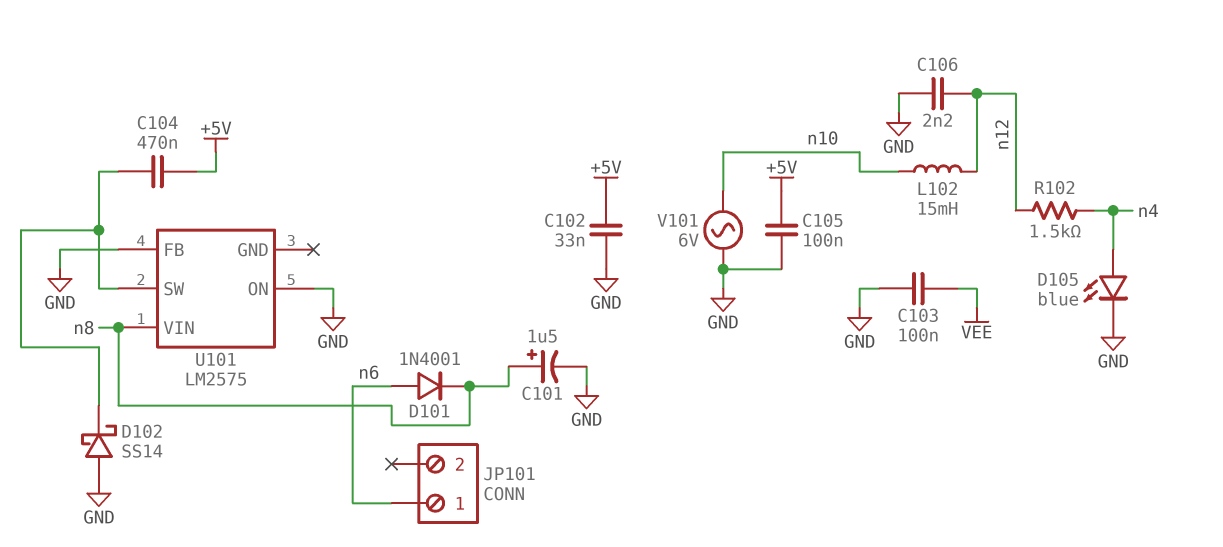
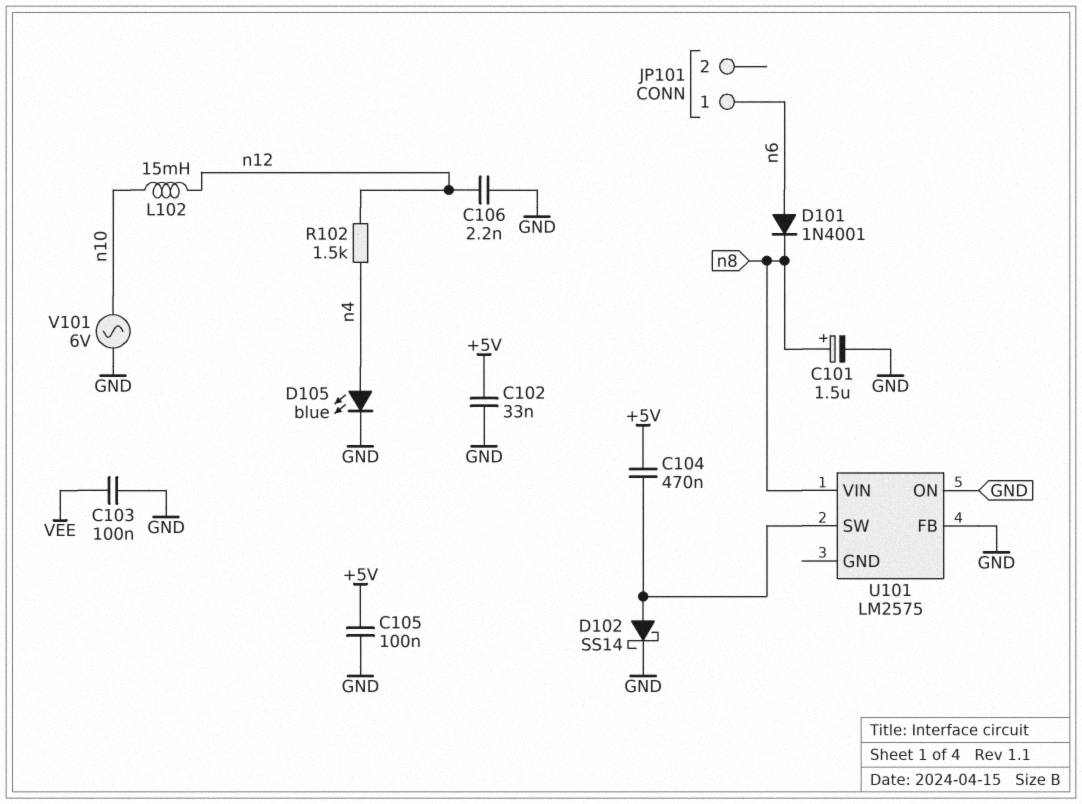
D102: schottky SS14 (A GND, K U101/SW) -> schottky SS14 (A U101/SW, K GND)

